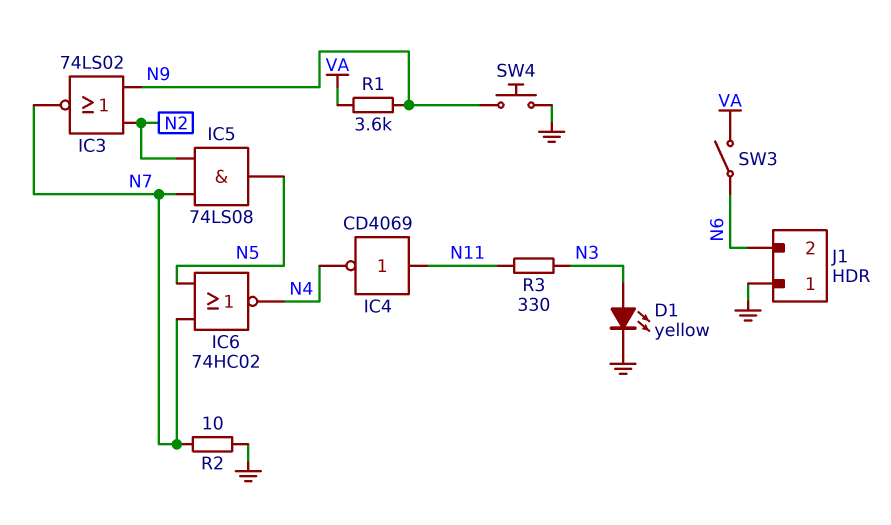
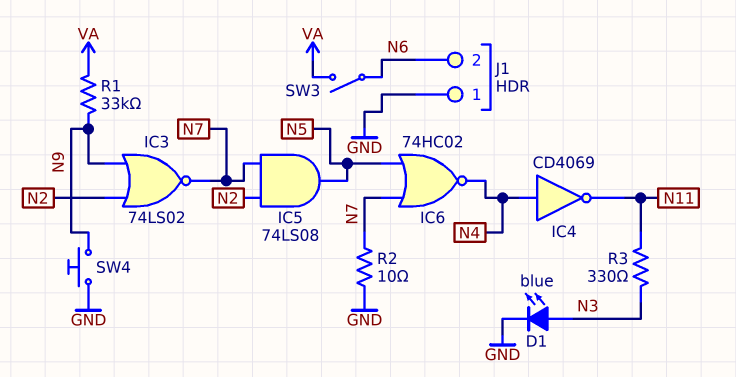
D1: LED yellow (A N3, K GND) -> LED blue (A N3, K GND)
IC4: NOT CD4069 (in N11, out N4) -> NOT CD4069 (in N4, out N11)
R1: 3.6k (N9, VA) -> 33k (N9, VA)

